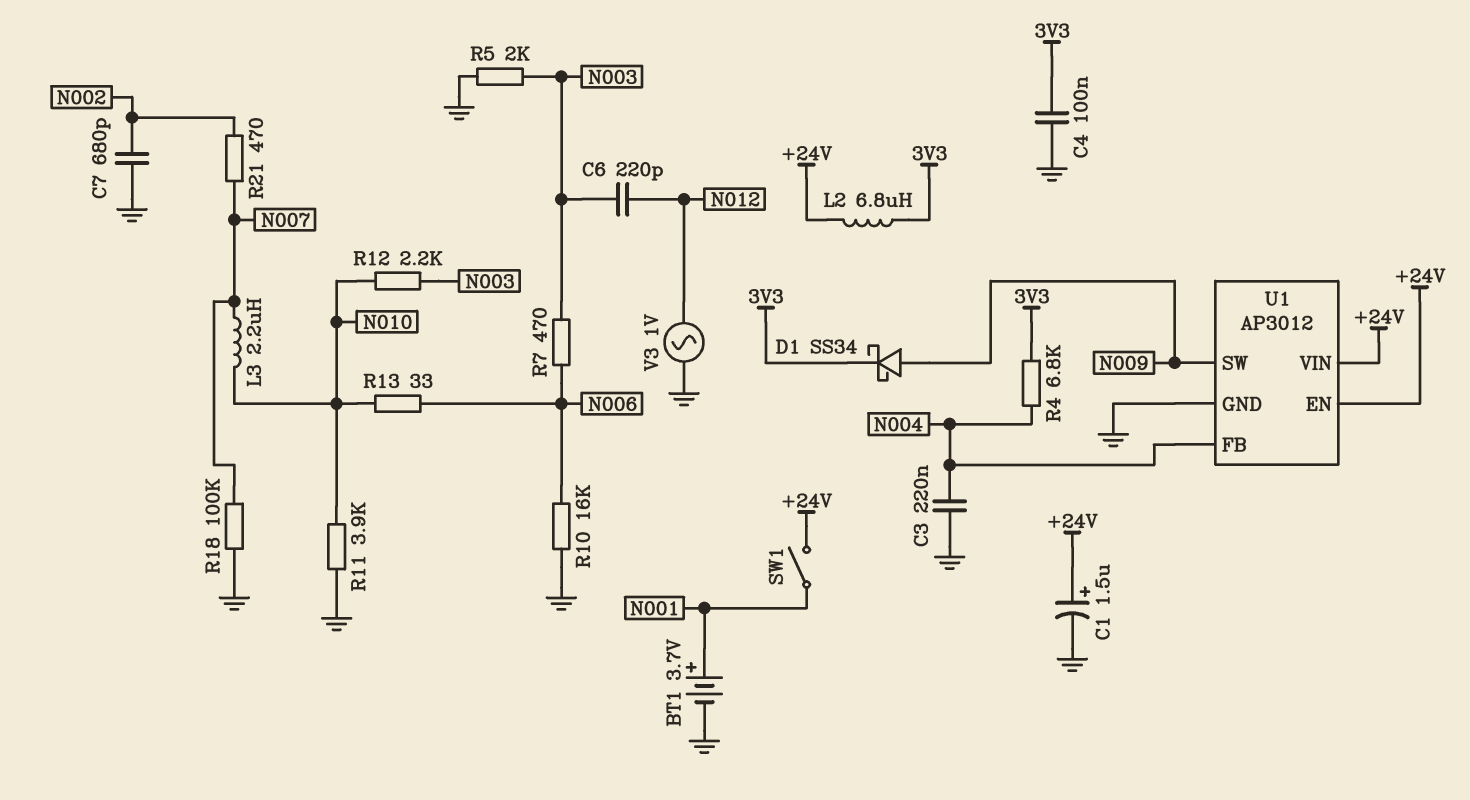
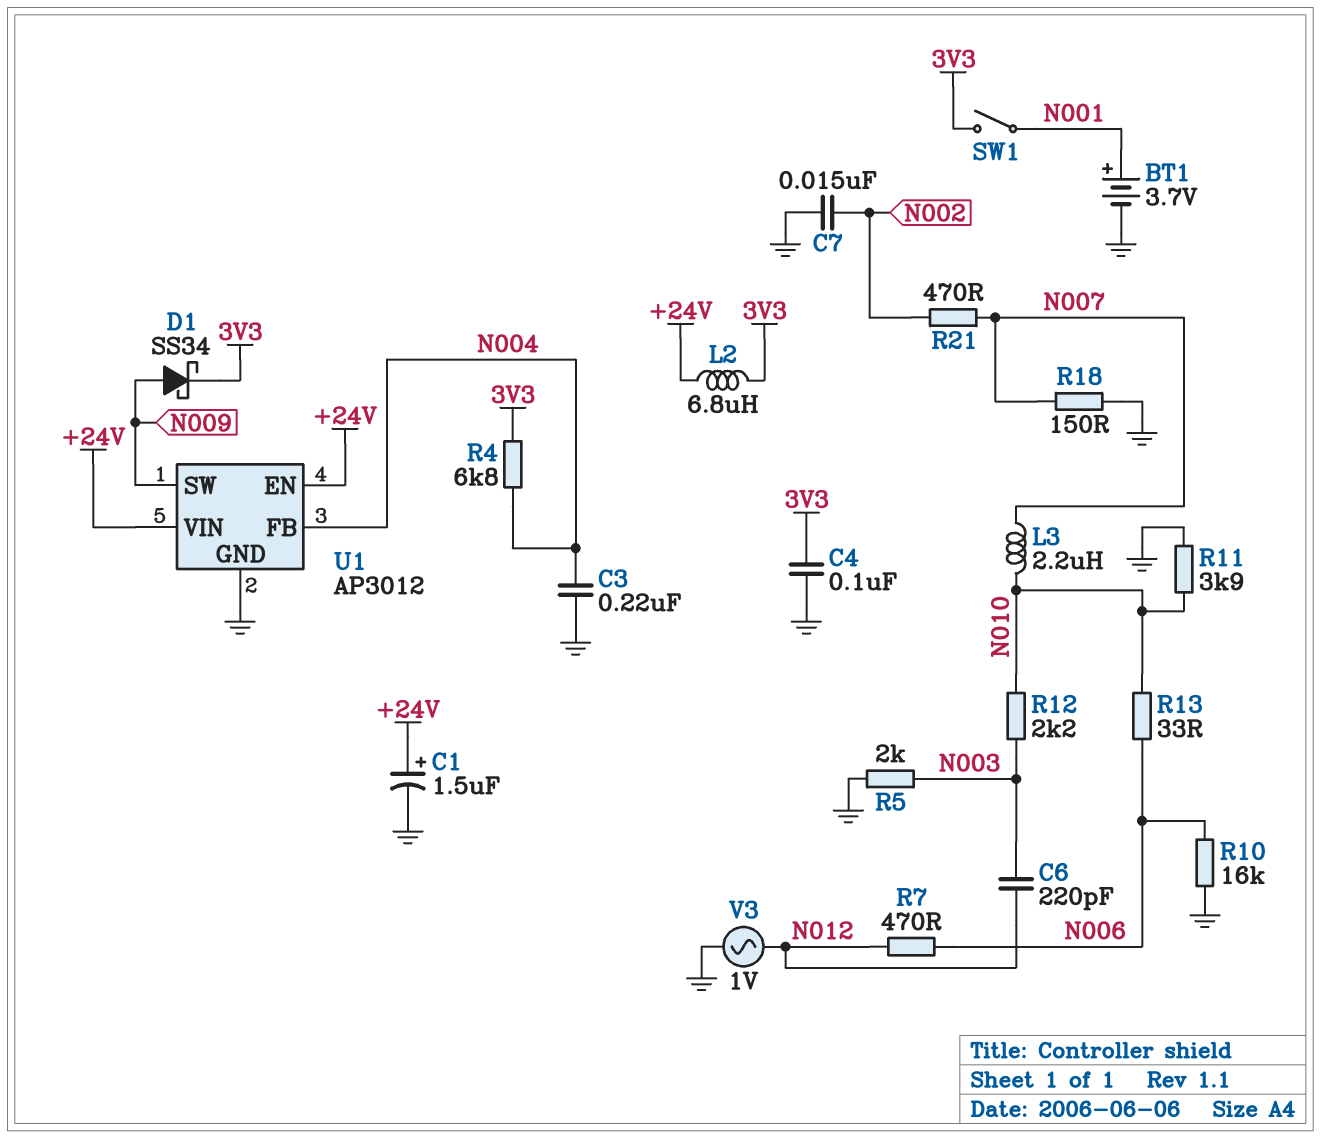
C7: 680pF (GND, N002) -> 15nF (GND, N002)
R7: 470 (N003, N006) -> 470 (N006, N012)
R18: 100k (GND, N007) -> 150 (GND, N007)
SW1: switch (+24V, N001) -> switch (3V3, N001)

